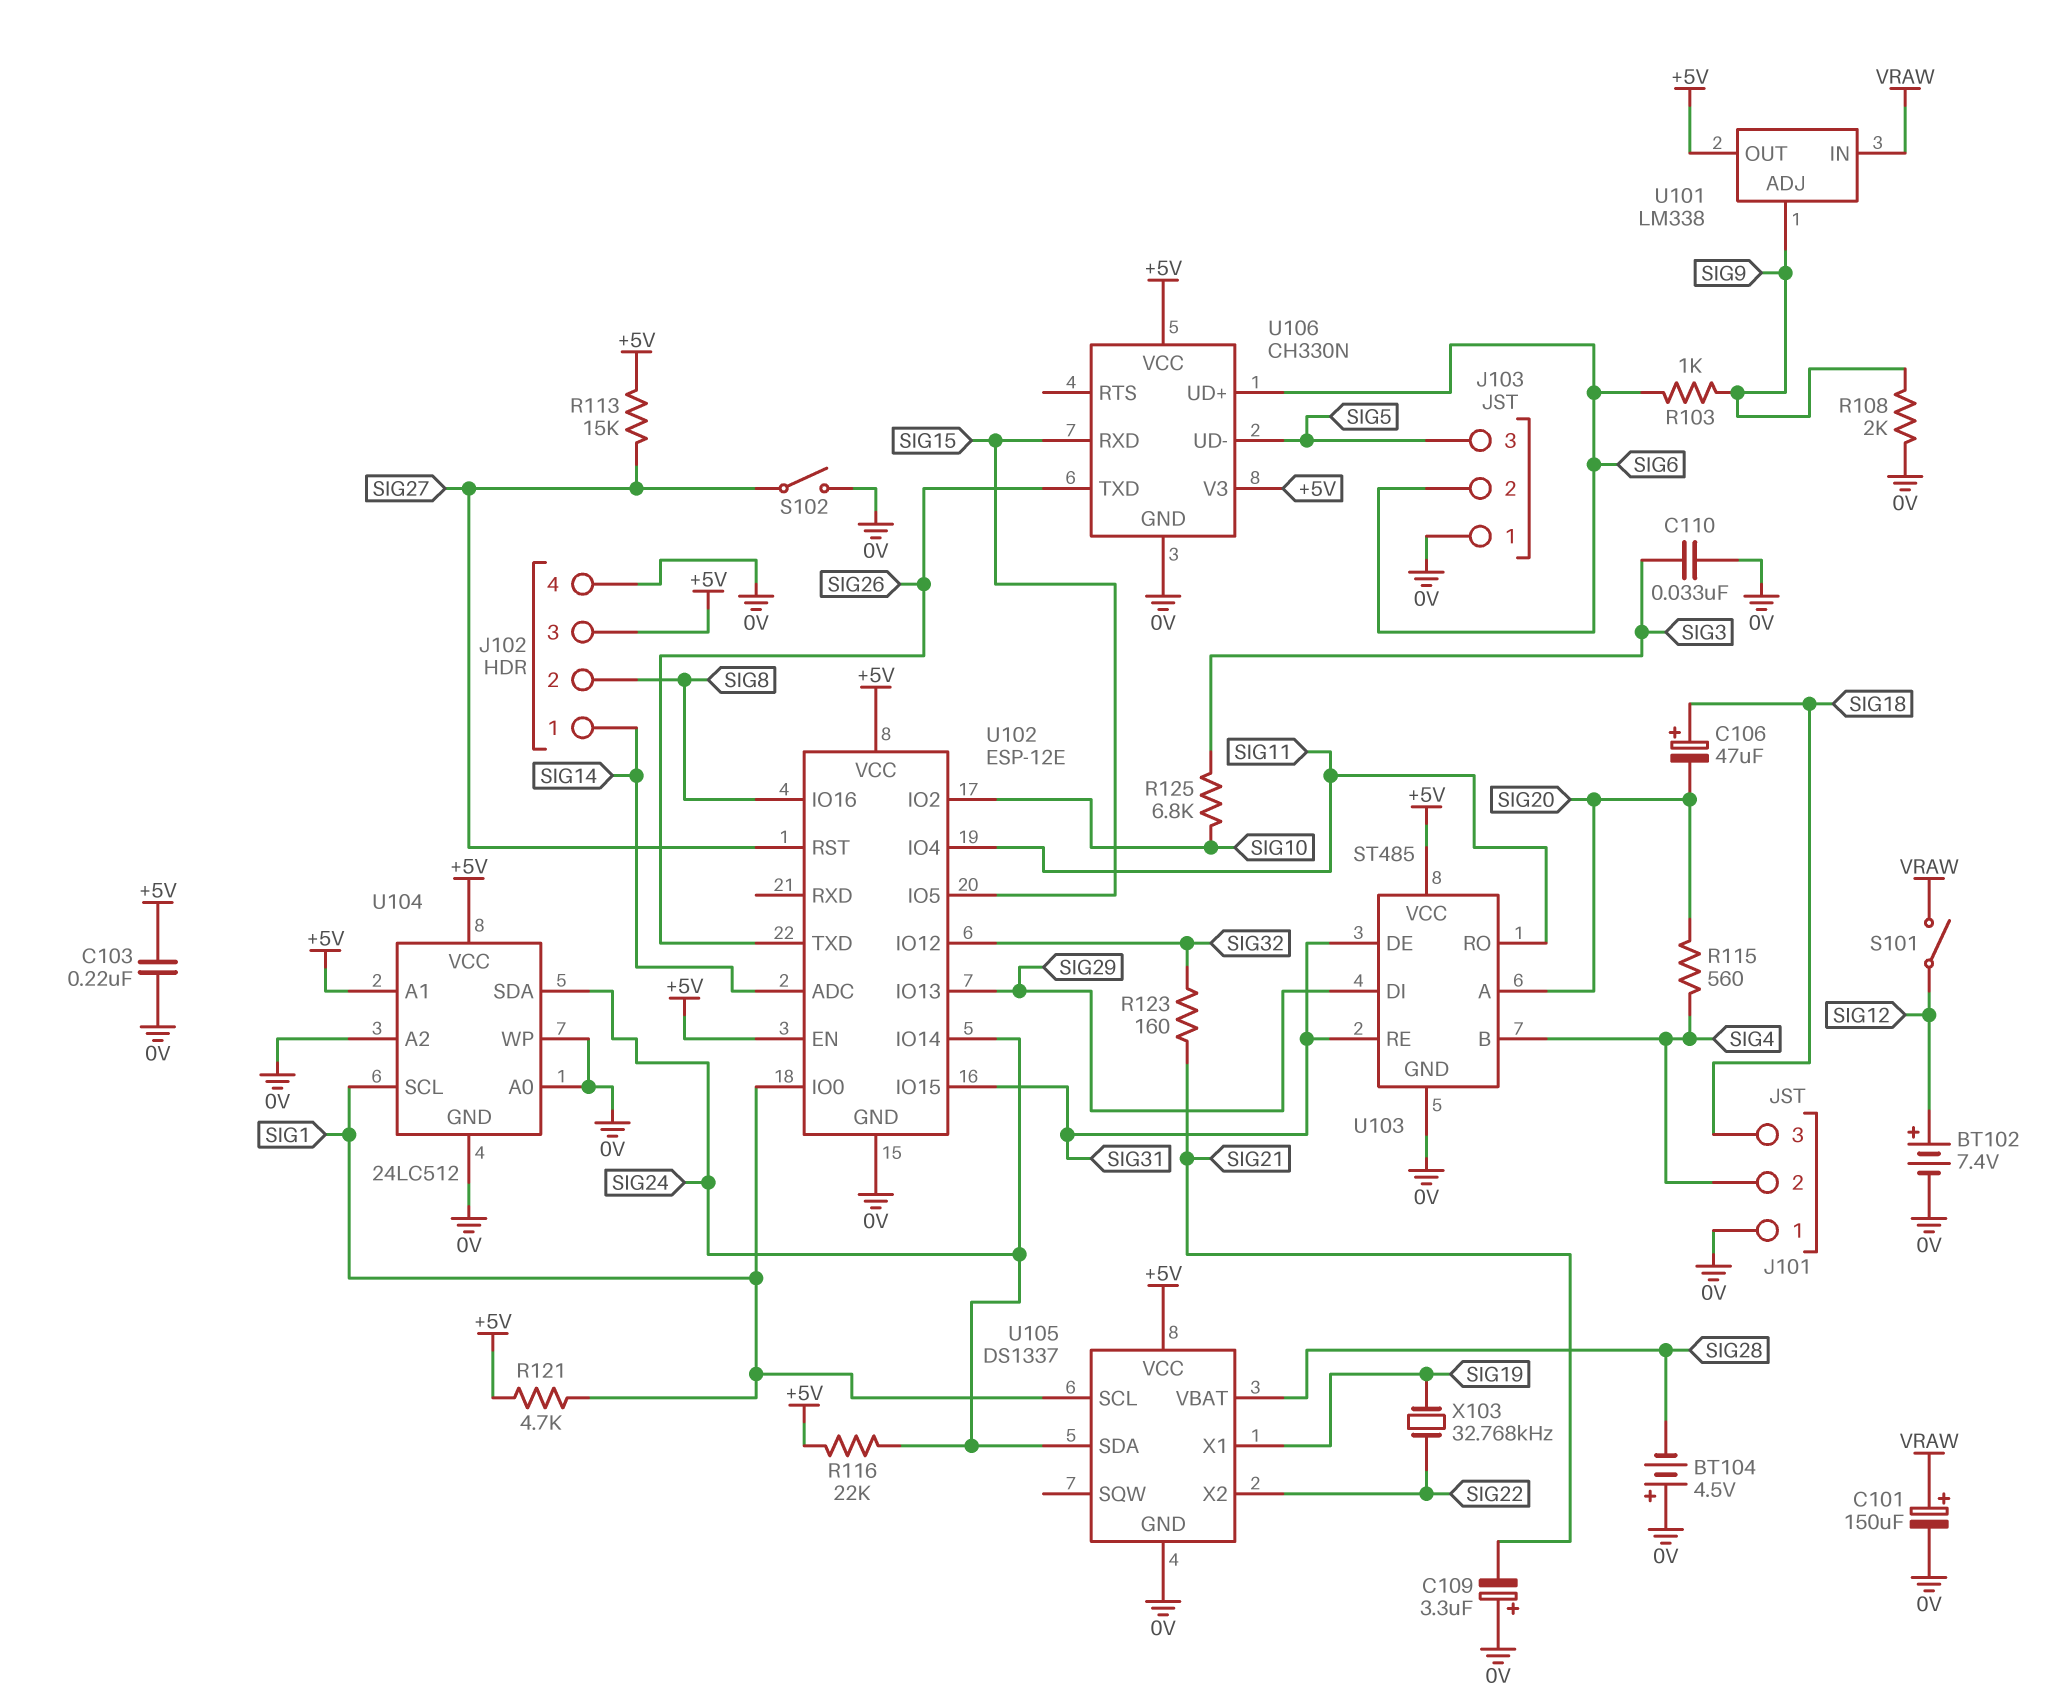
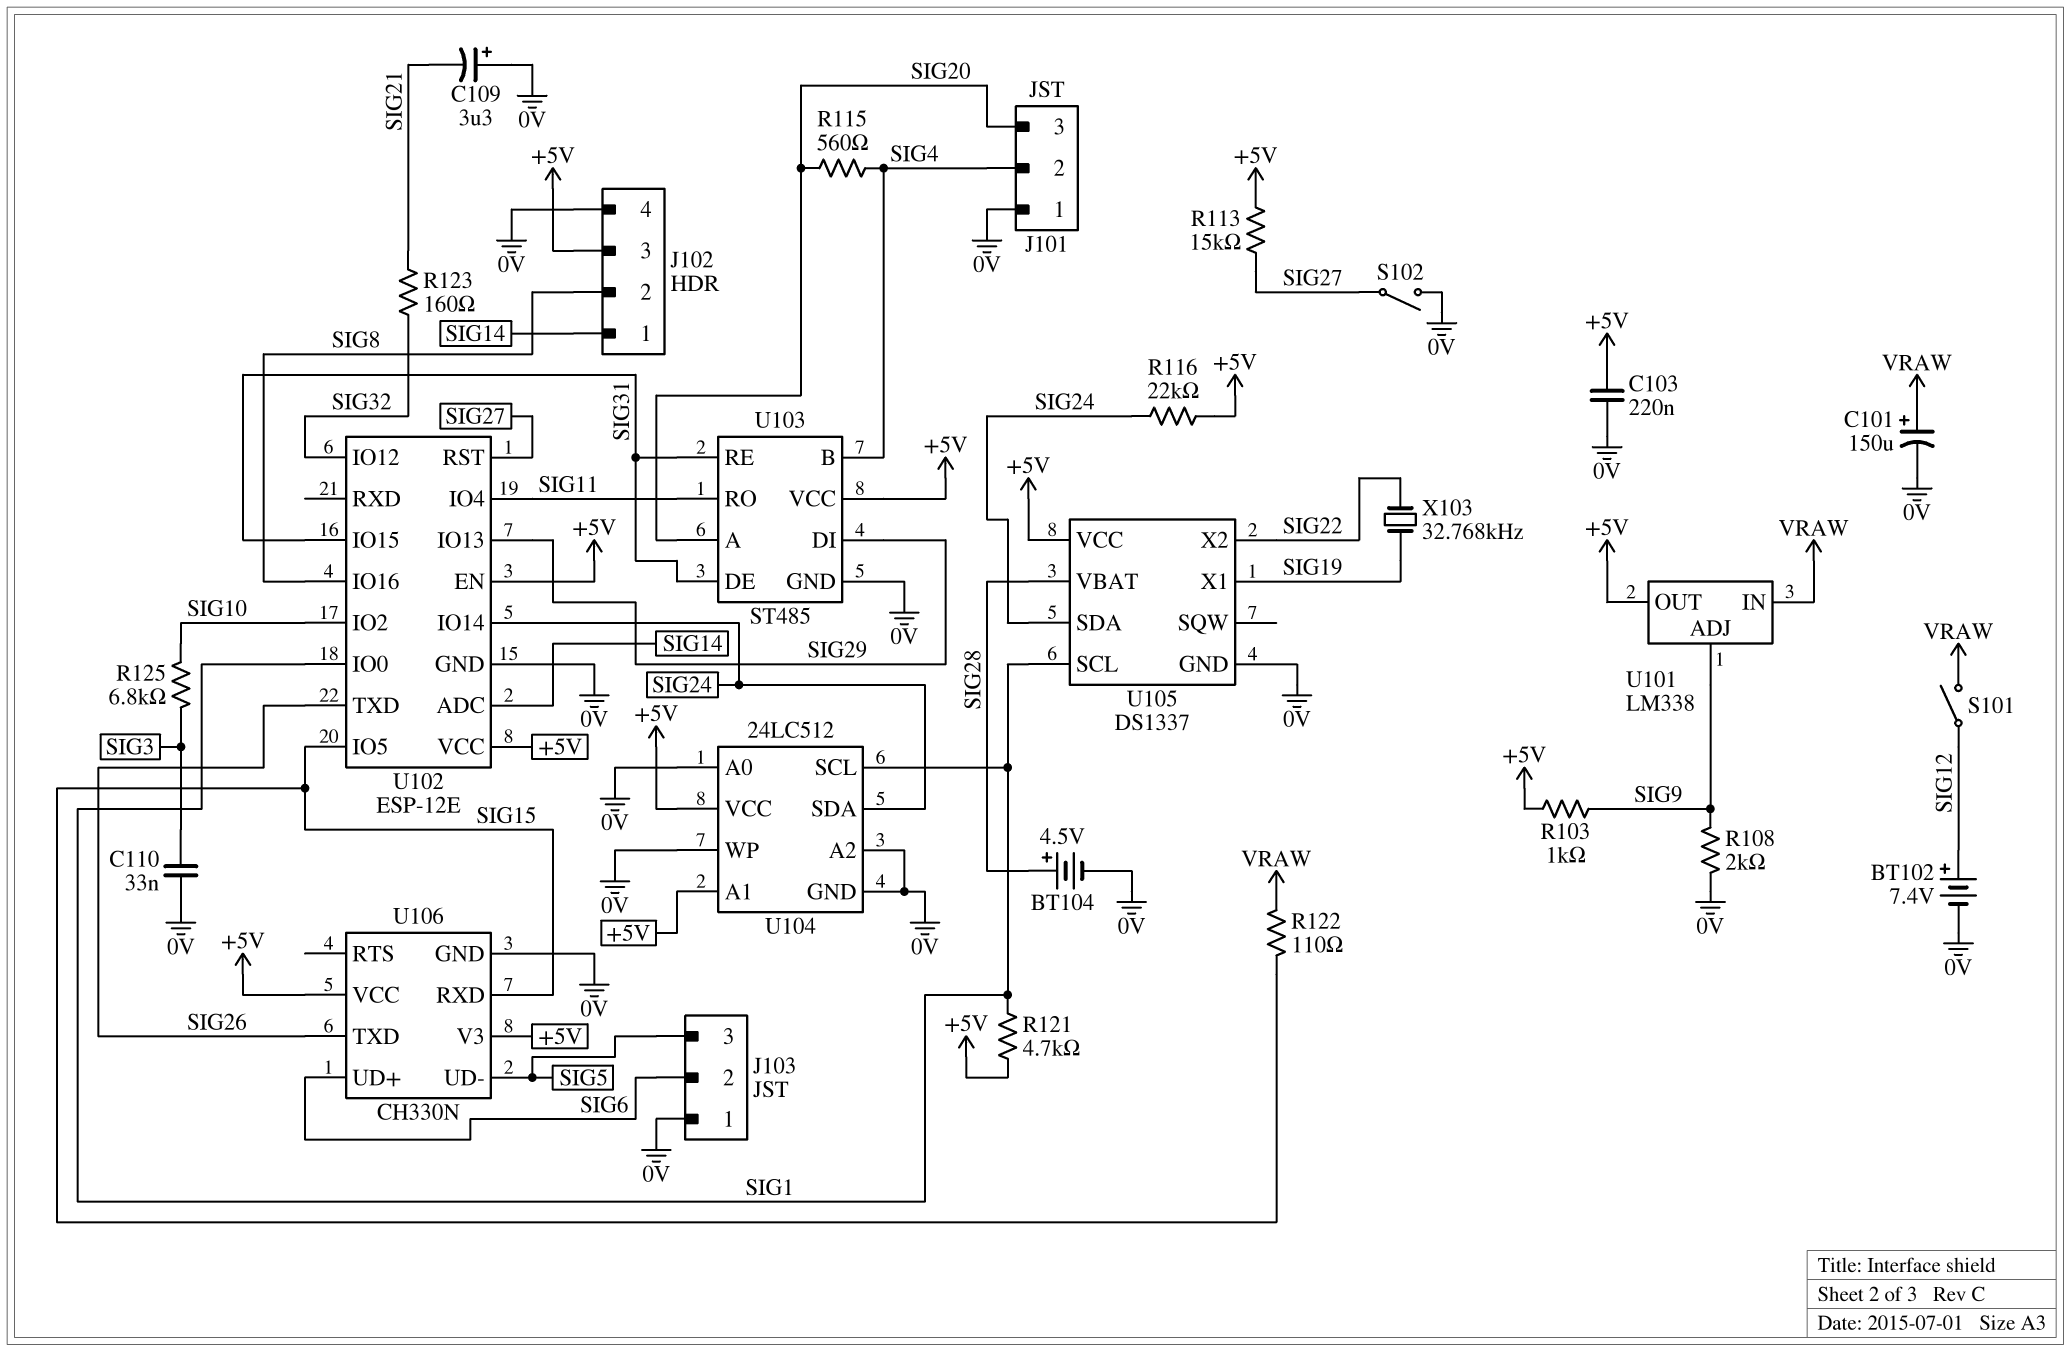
BT104: 4.5V (plus 0V, minus SIG28) -> 4.5V (plus SIG28, minus 0V)
C106: 47uF (plus SIG18, minus SIG20) -> none
J101 pin 3: SIG18 -> SIG20
R103: 1k (SIG6, SIG9) -> 1k (+5V, SIG9)
R122: none -> 110 (SIG15, VRAW)

